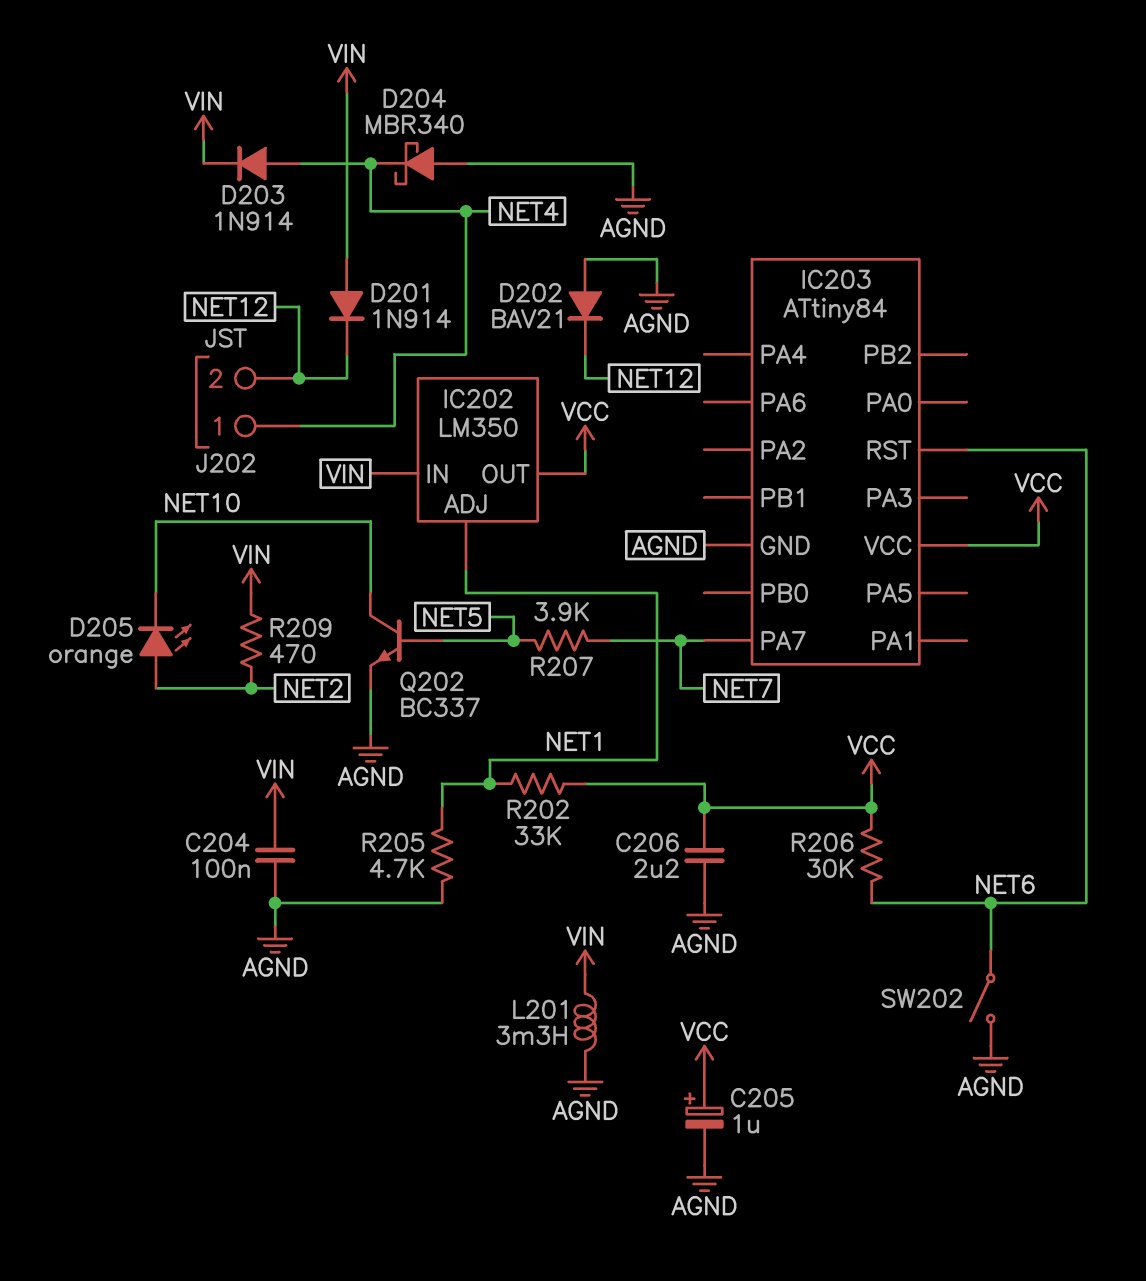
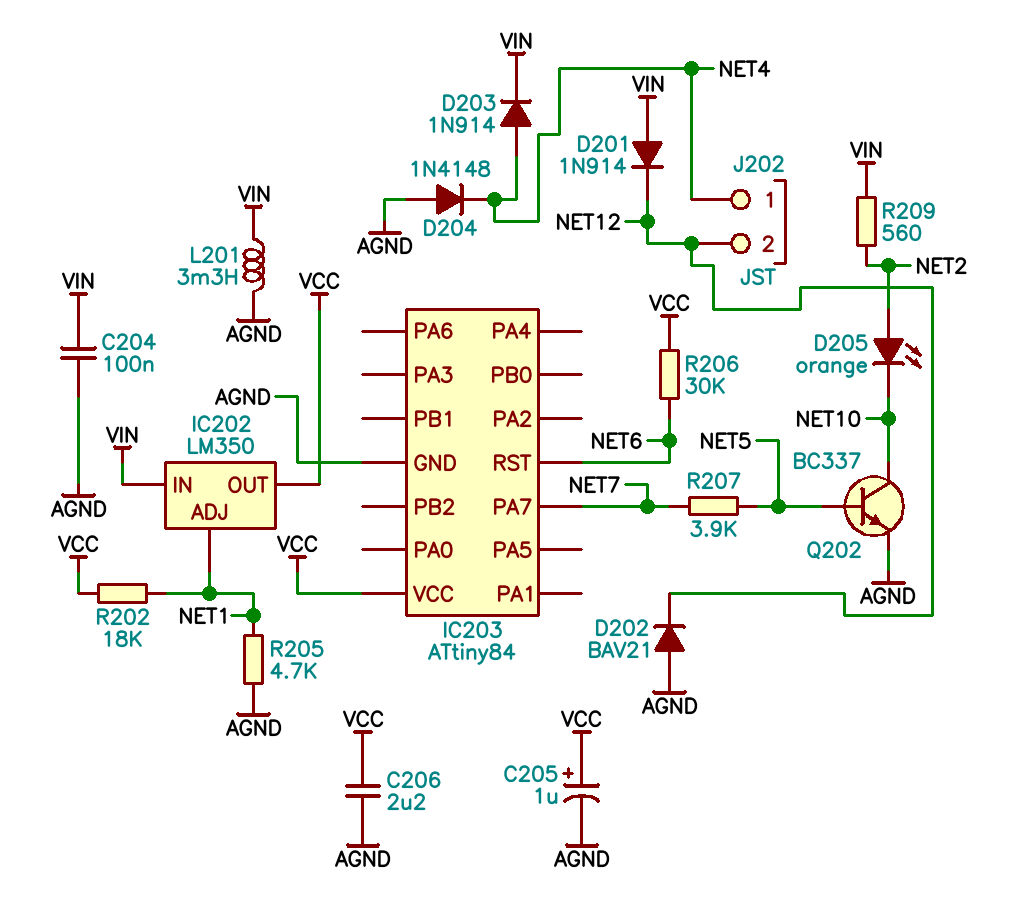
D204: schottky MBR340 (A AGND, K NET4) -> diode 1N4148 (A AGND, K NET4)
R202: 33k (NET1, VCC) -> 18k (NET1, VCC)
R209: 470 (NET2, VIN) -> 560 (NET2, VIN)
SW202: switch (AGND, NET6) -> none

